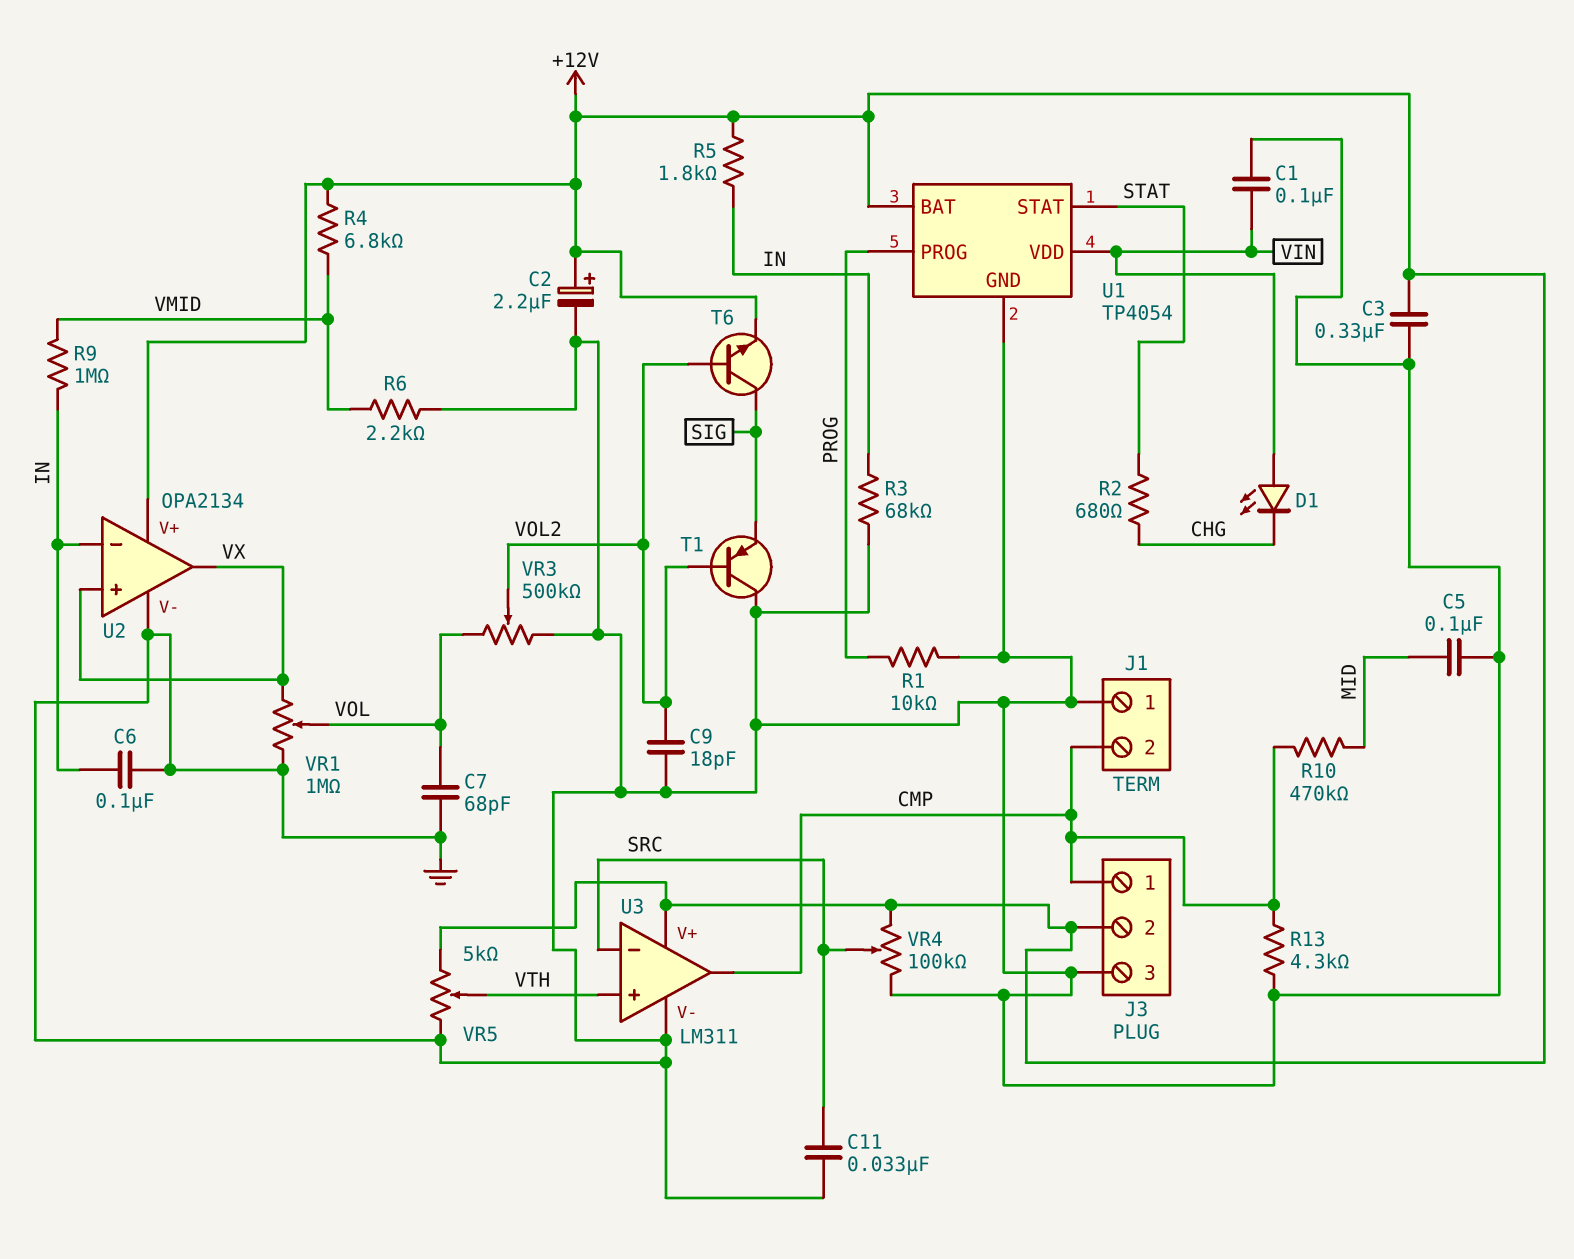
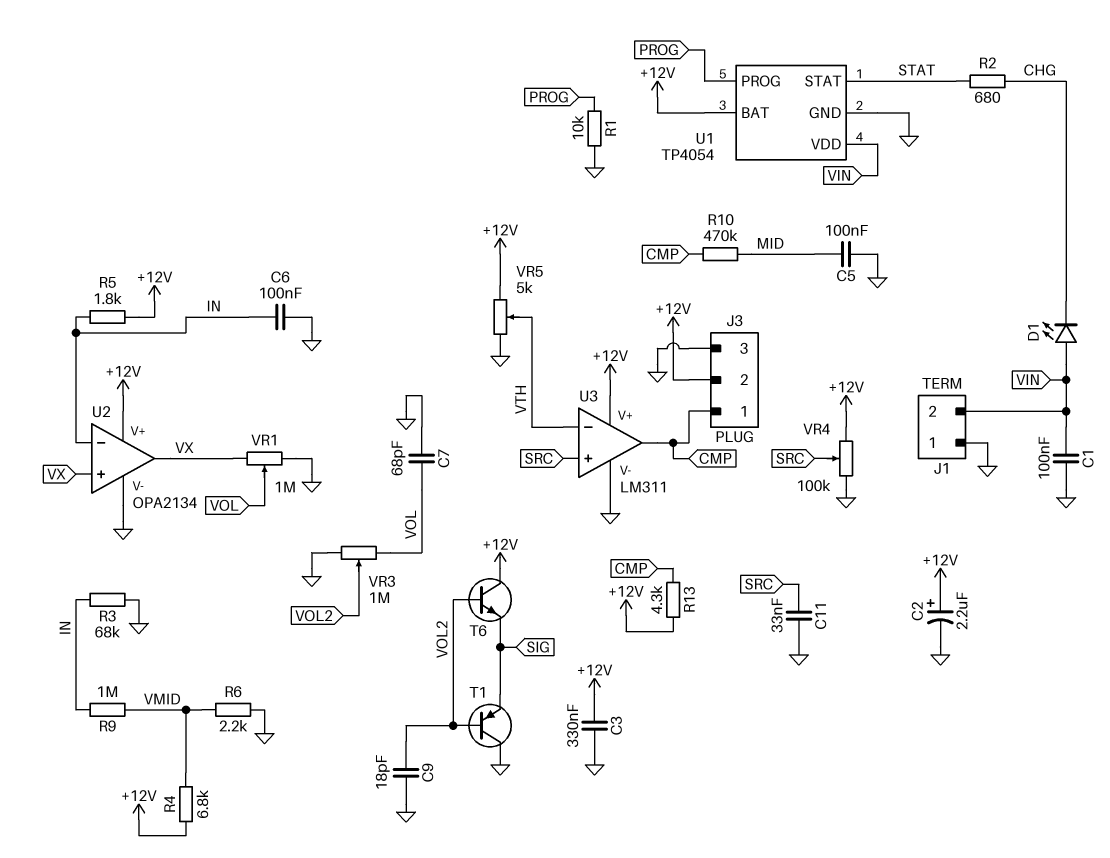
J1 pin 2: CMP -> VIN
R13: 4.3k (CMP, GND) -> 4.3k (+12V, CMP)
T6: NPN (B VOL2, C SIG, E +12V) -> NPN (B VOL2, C +12V, E SIG)
U3 pin in+: VTH -> SRC
U3 pin in-: SRC -> VTH
VR3: 500k (GND, VOL, wiper VOL2) -> 1M (GND, VOL, wiper VOL2)

